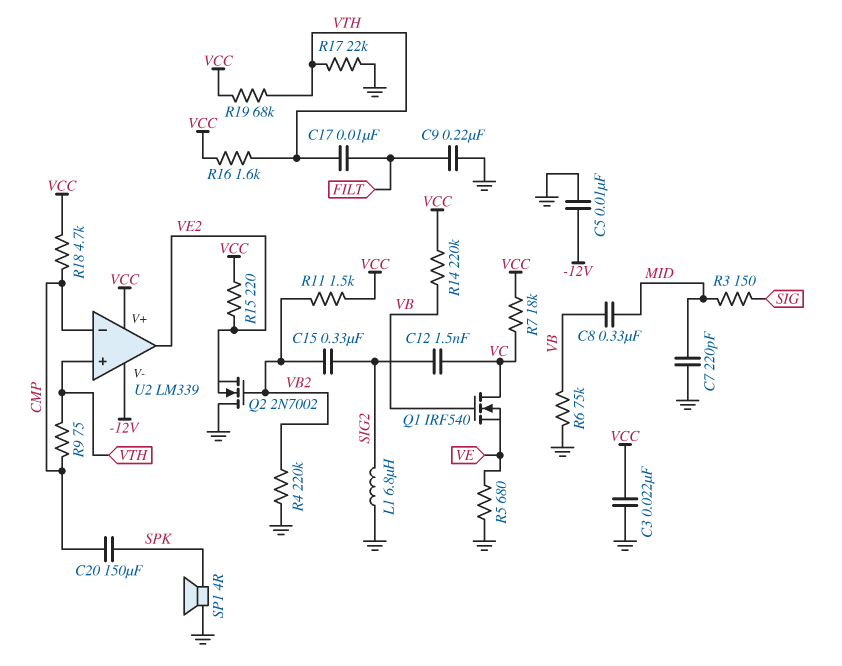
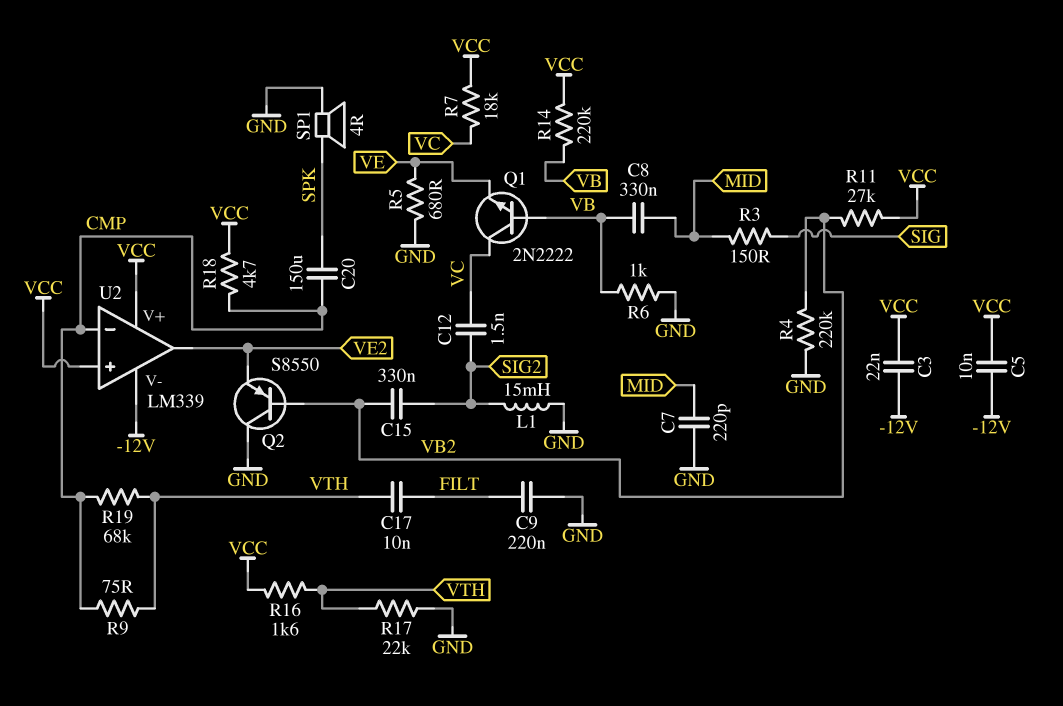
C3: 22nF (GND, VCC) -> 22nF (-12V, VCC)
C5: 10nF (-12V, GND) -> 10nF (-12V, VCC)
L1: 6.8uH (GND, SIG2) -> 15mH (GND, SIG2)
Q1: NMOS IRF540 (G VB, D VC, S VE) -> NPN 2N2222 (B VB, C VC, E VE)
Q2: NMOS 2N7002 (G VB2, D GND, S VE2) -> PNP S8550 (B VB2, C GND, E VE2)
R6: 75k (GND, VB) -> 1k (GND, VB)
R11: 1.5k (VB2, VCC) -> 27k (VB2, VCC)
R15: 220 (VCC, VE2) -> none
R19: 68k (VCC, VTH) -> 68k (CMP, VTH)
U2 pin in+: VTH -> VCC

